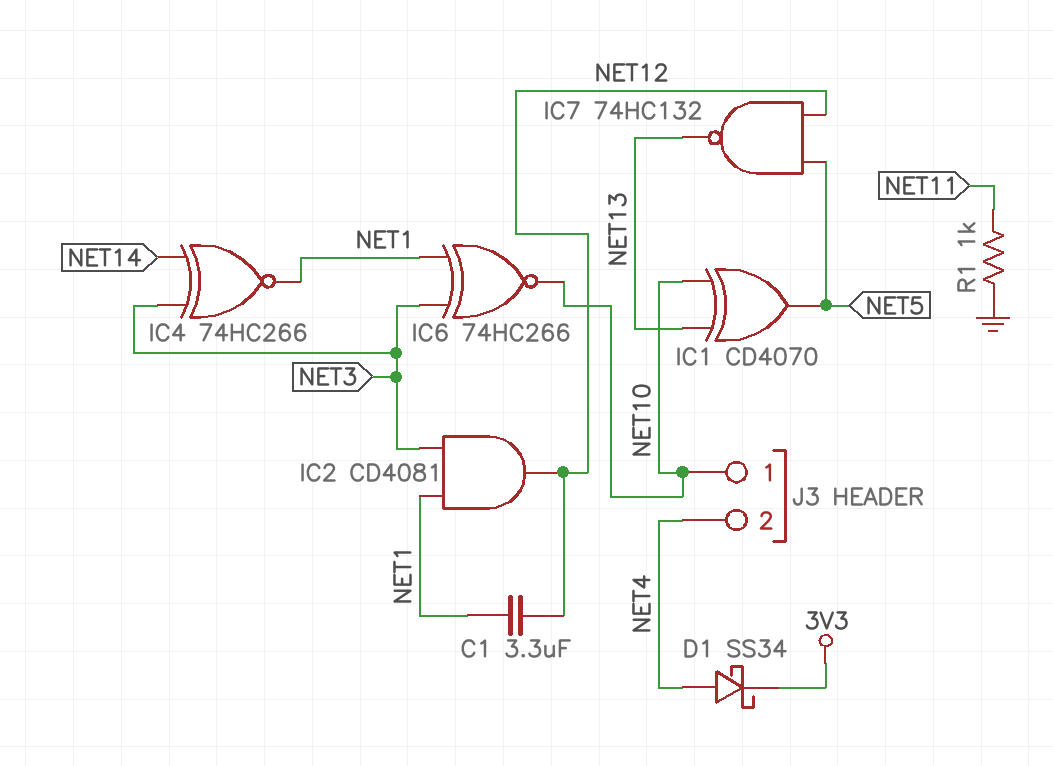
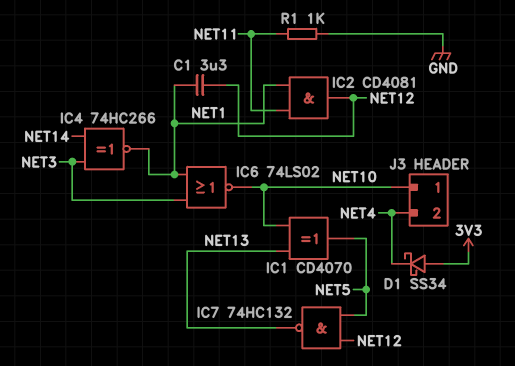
D1: schottky SS34 (A NET4, K 3V3) -> schottky SS34 (A 3V3, K NET4)
IC2: AND CD4081 (in NET1, in NET3, out NET12) -> AND CD4081 (in NET1, in NET11, out NET12)
IC6: XNOR 74HC266 (in NET1, in NET3, out NET10) -> NOR 74LS02 (in NET1, in NET3, out NET10)

